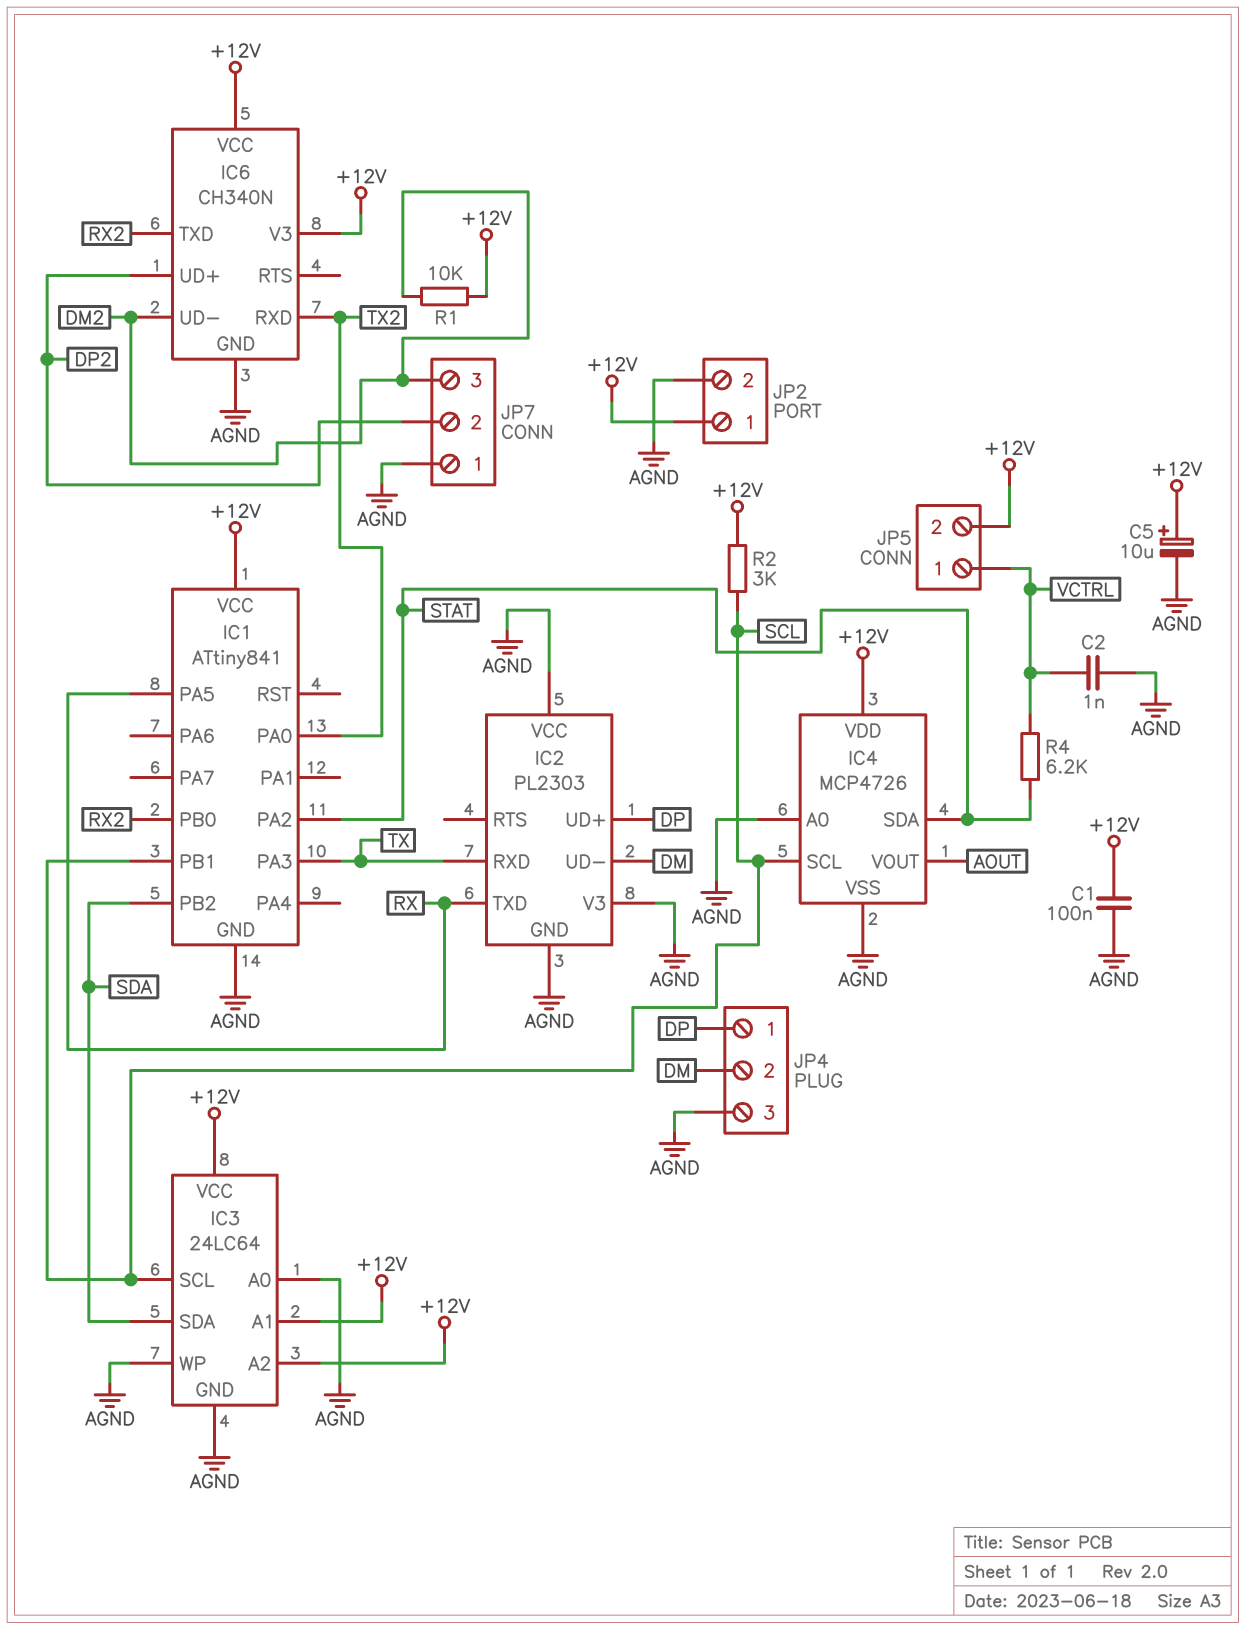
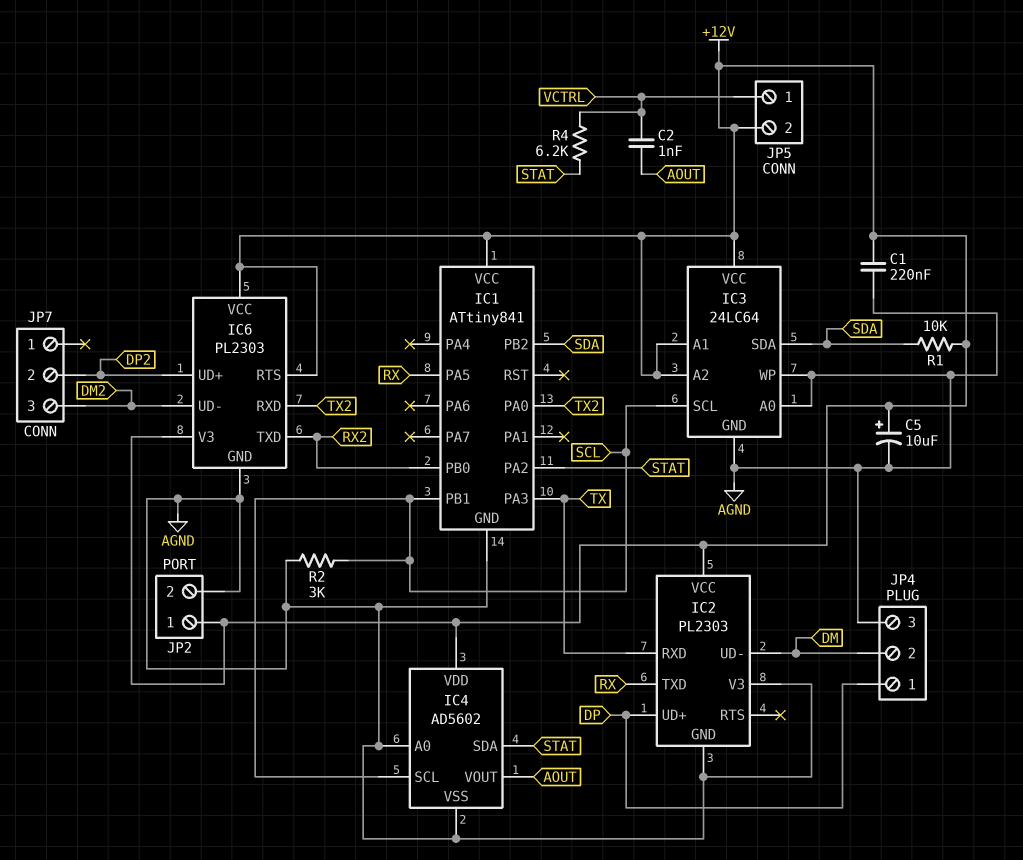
C1: 100nF (+12V, AGND) -> 220nF (+12V, AGND)
C2: 1nF (AGND, VCTRL) -> 1nF (AOUT, VCTRL)
IC2 pin VCC: AGND -> +12V
IC4: MCP4726 -> AD5602
IC6: CH340N -> PL2303
IC6 pin RTS: none -> +12V
JP7 pin 1: AGND -> none
R1: 10k (+12V, DM2) -> 10k (+12V, SDA)
R2: 3k (+12V, SCL) -> 3k (AGND, SCL)

